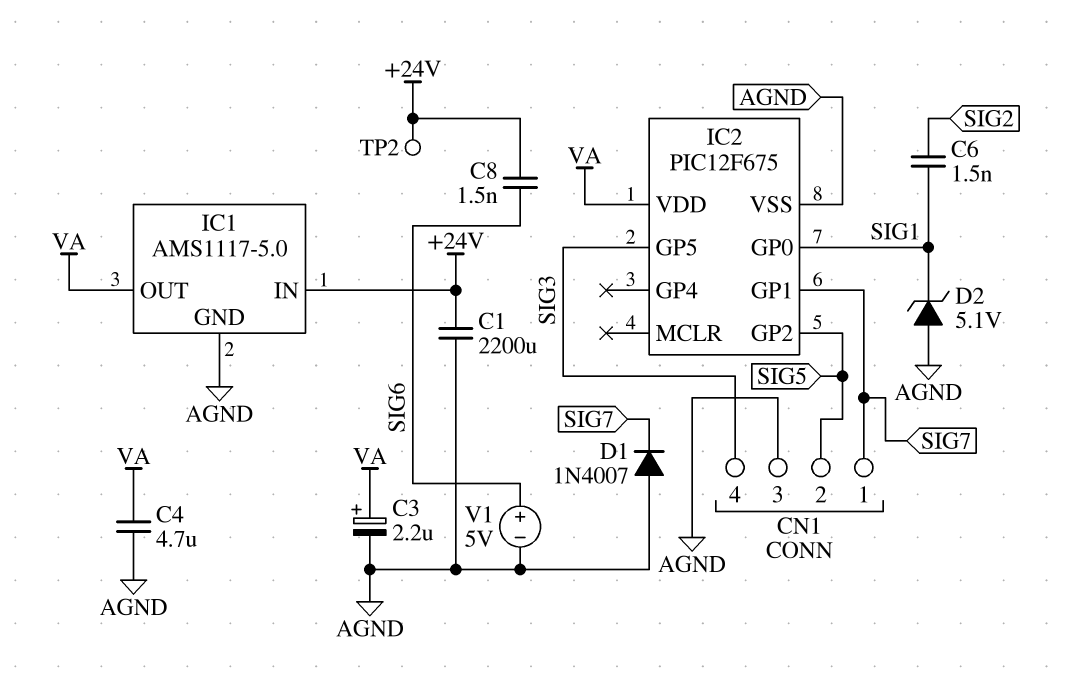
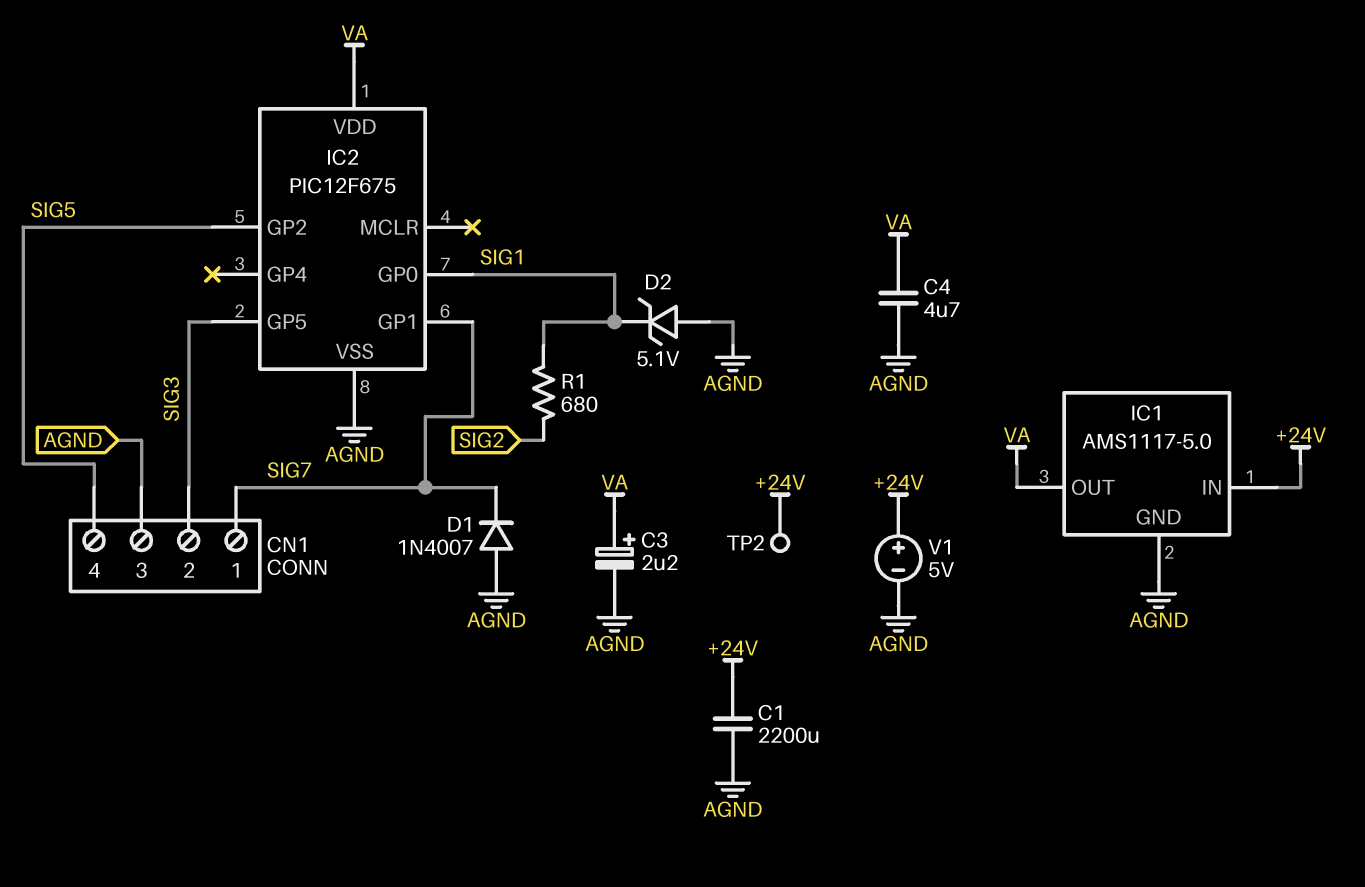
C6: 1.5nF (SIG1, SIG2) -> none
C8: 1.5nF (+24V, SIG6) -> none
CN1 pin 2: SIG5 -> SIG3
CN1 pin 4: SIG3 -> SIG5
R1: none -> 680 (SIG1, SIG2)
V1: 5V (plus SIG6, minus AGND) -> 5V (plus +24V, minus AGND)

